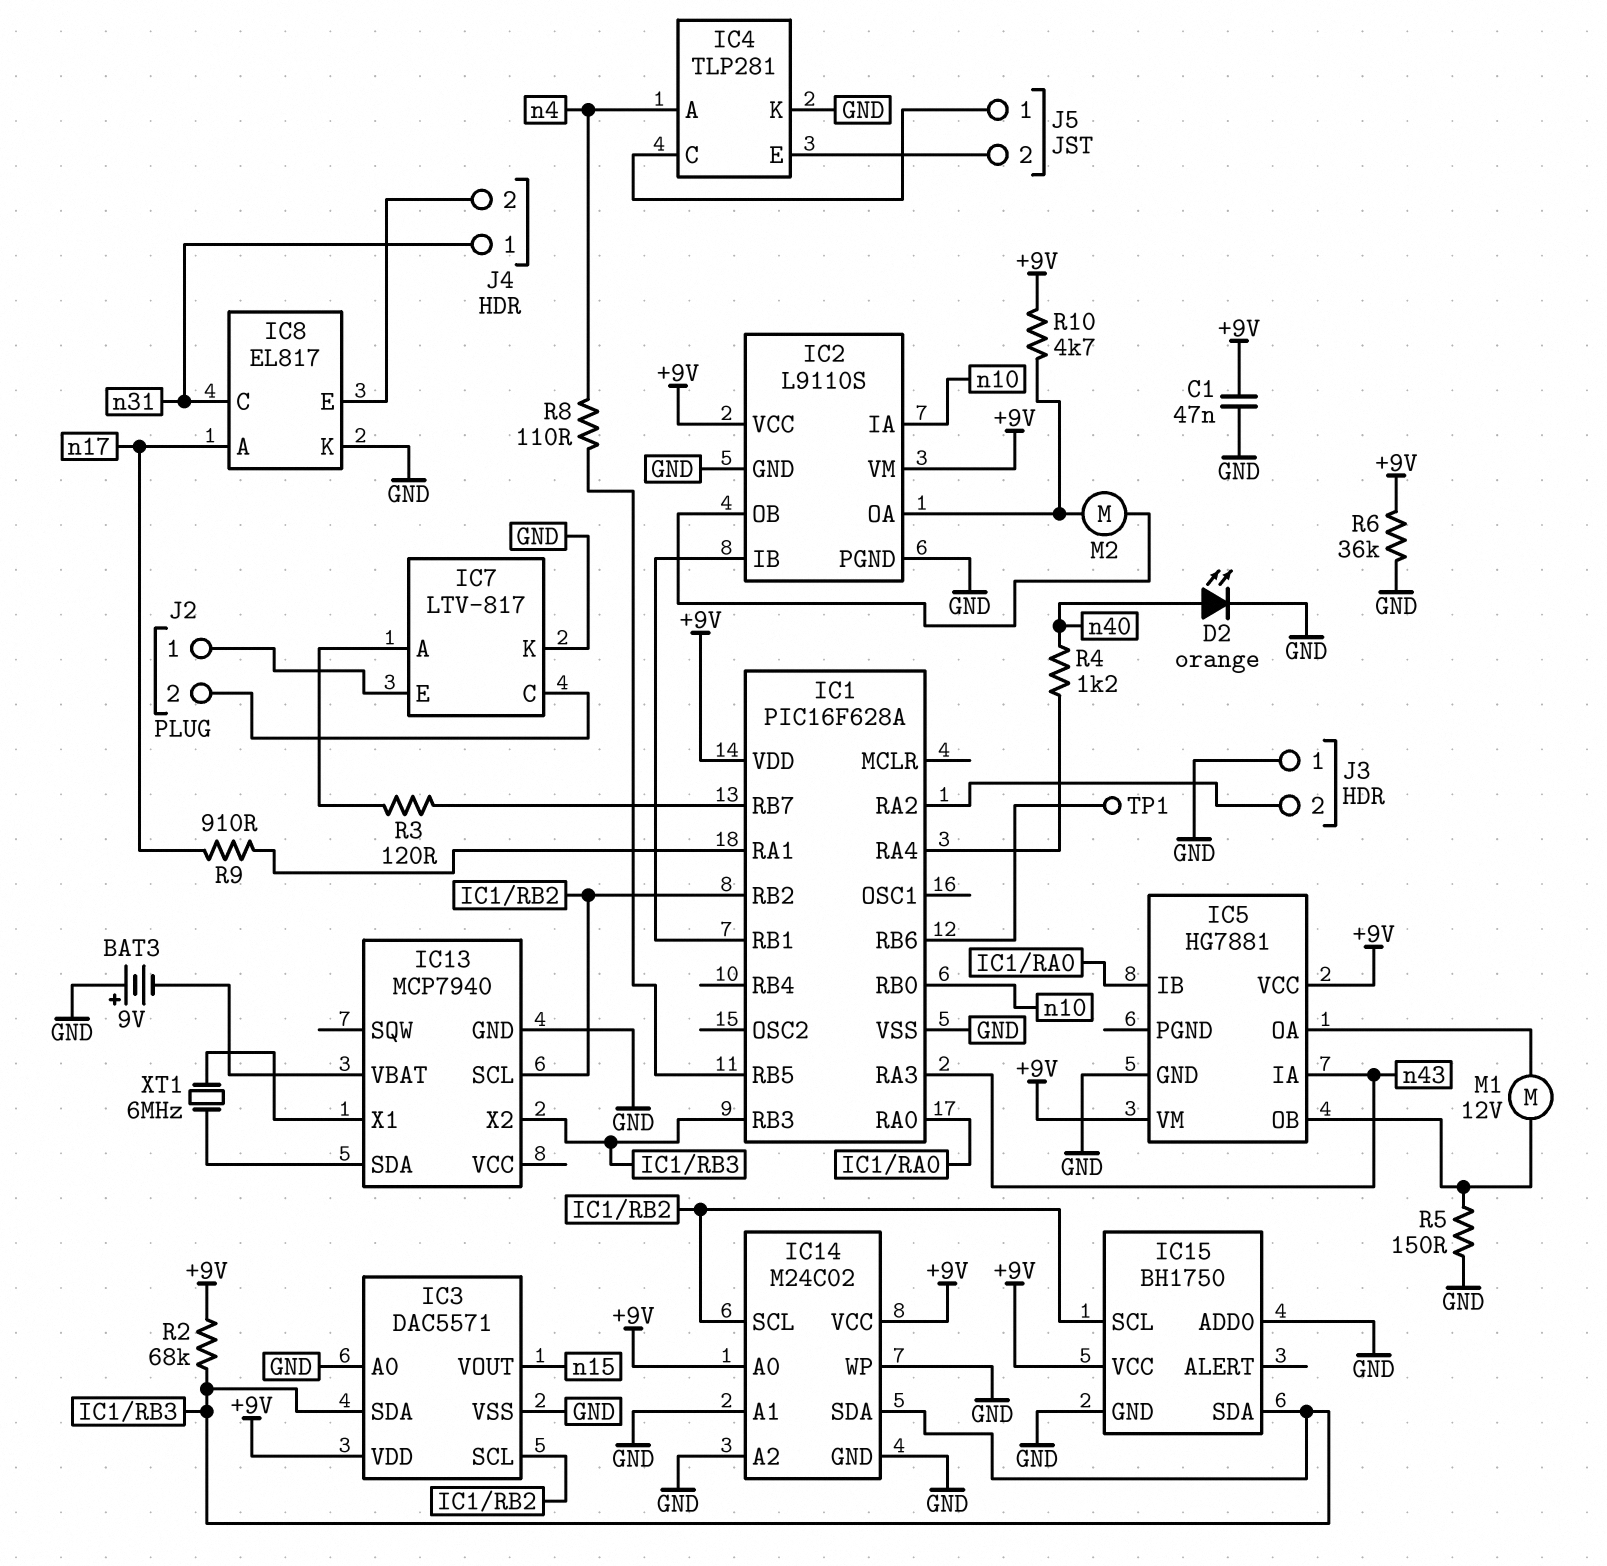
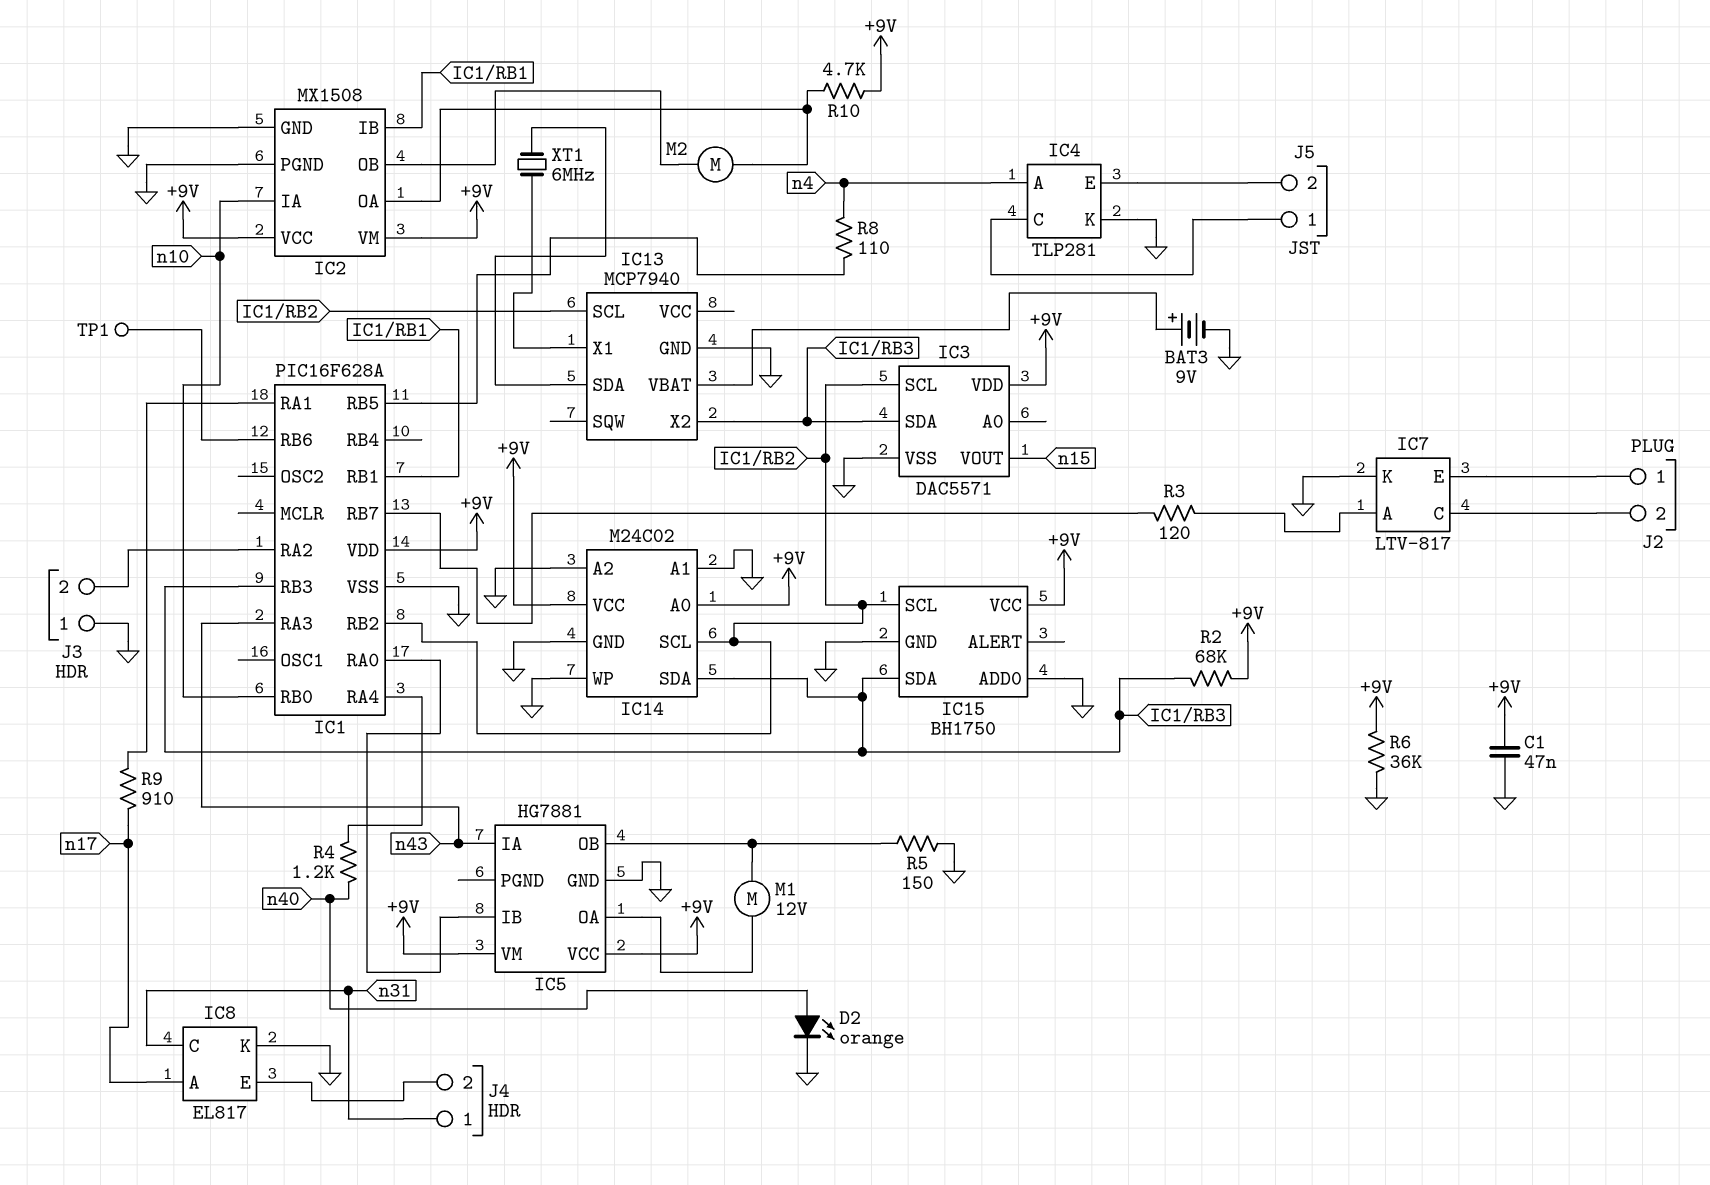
BAT3: 9V (plus GND, minus IC13/VBAT) -> 9V (plus IC13/VBAT, minus GND)
IC2: L9110S -> MX1508
IC3 pin A0: GND -> none

